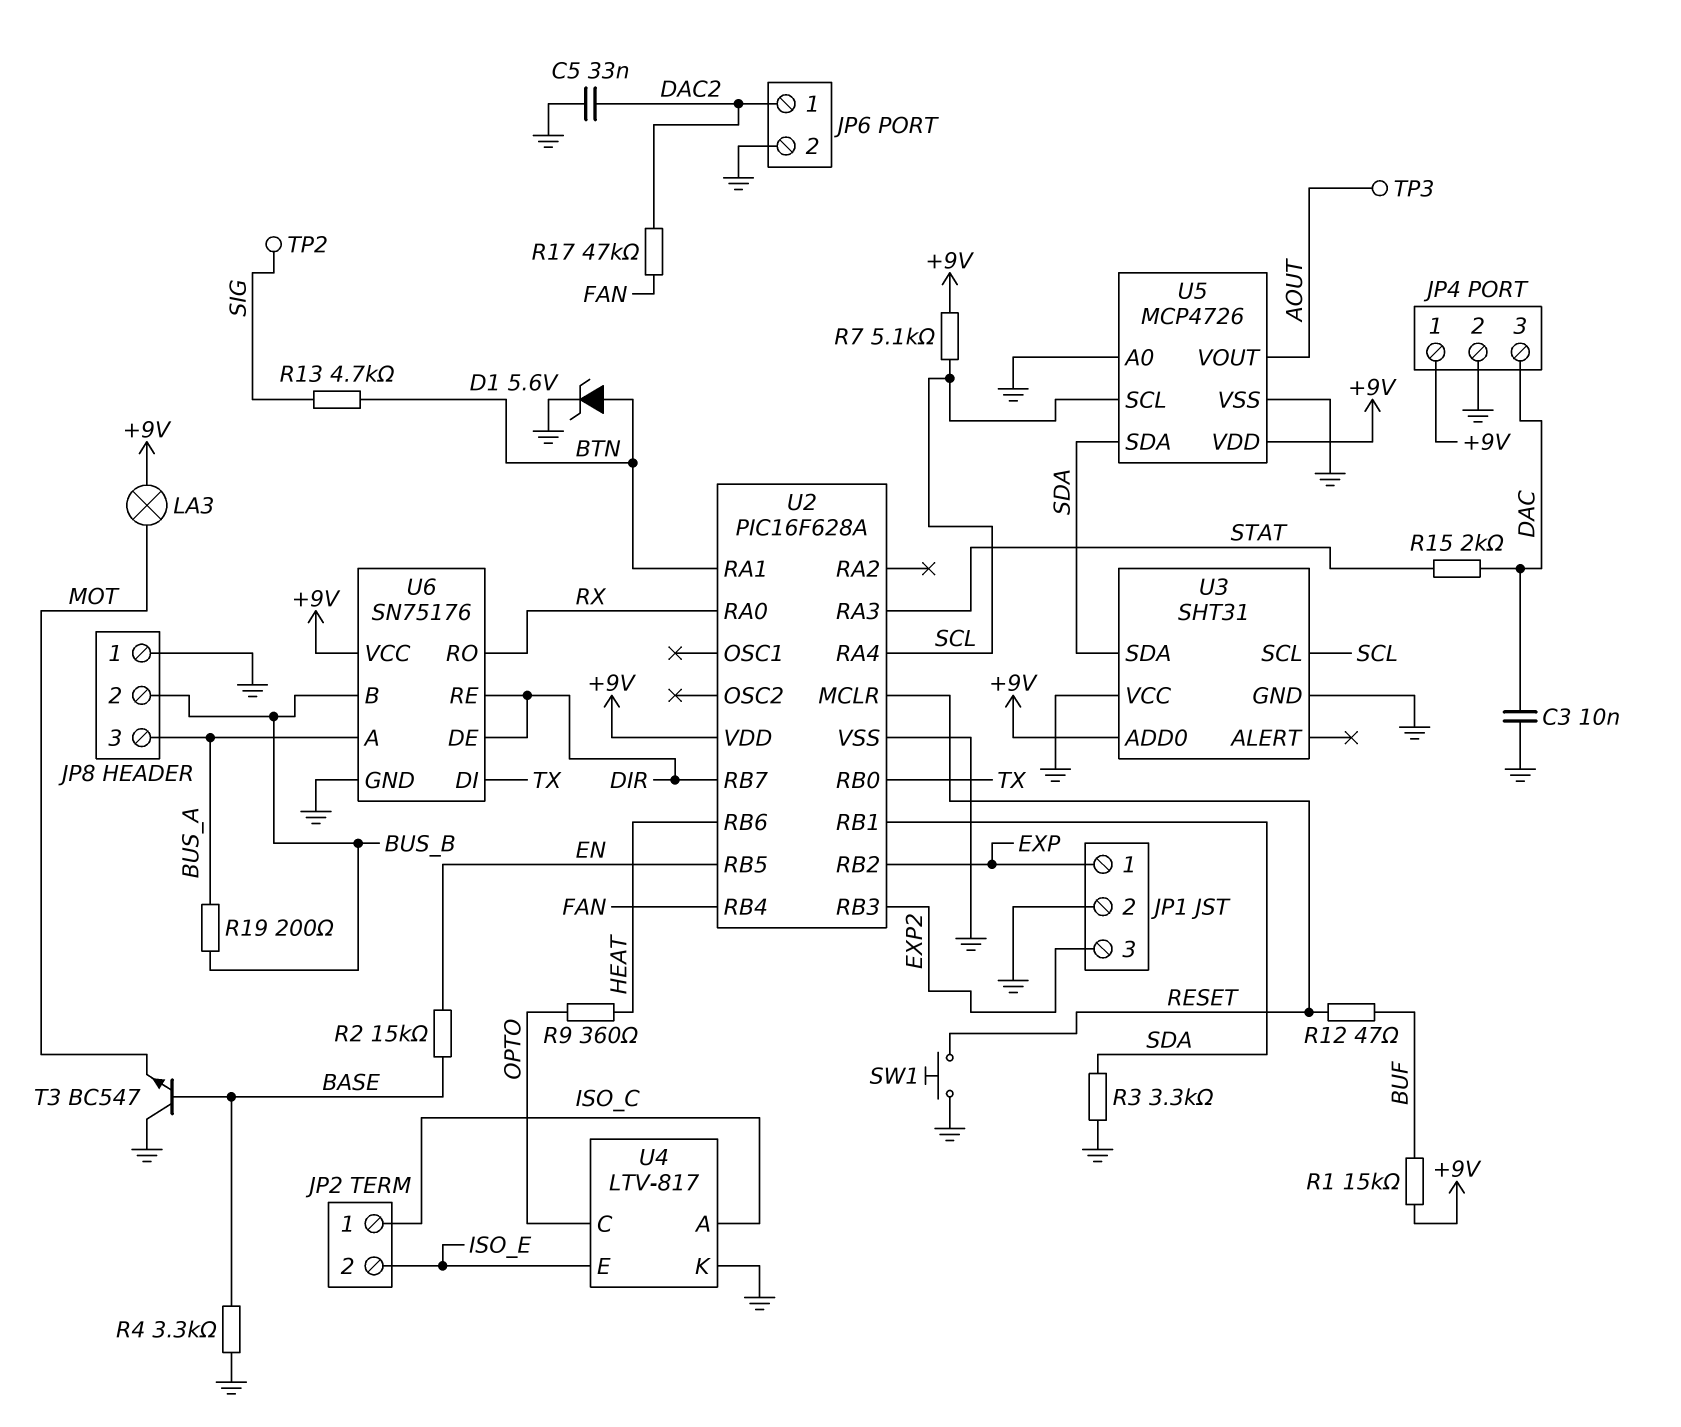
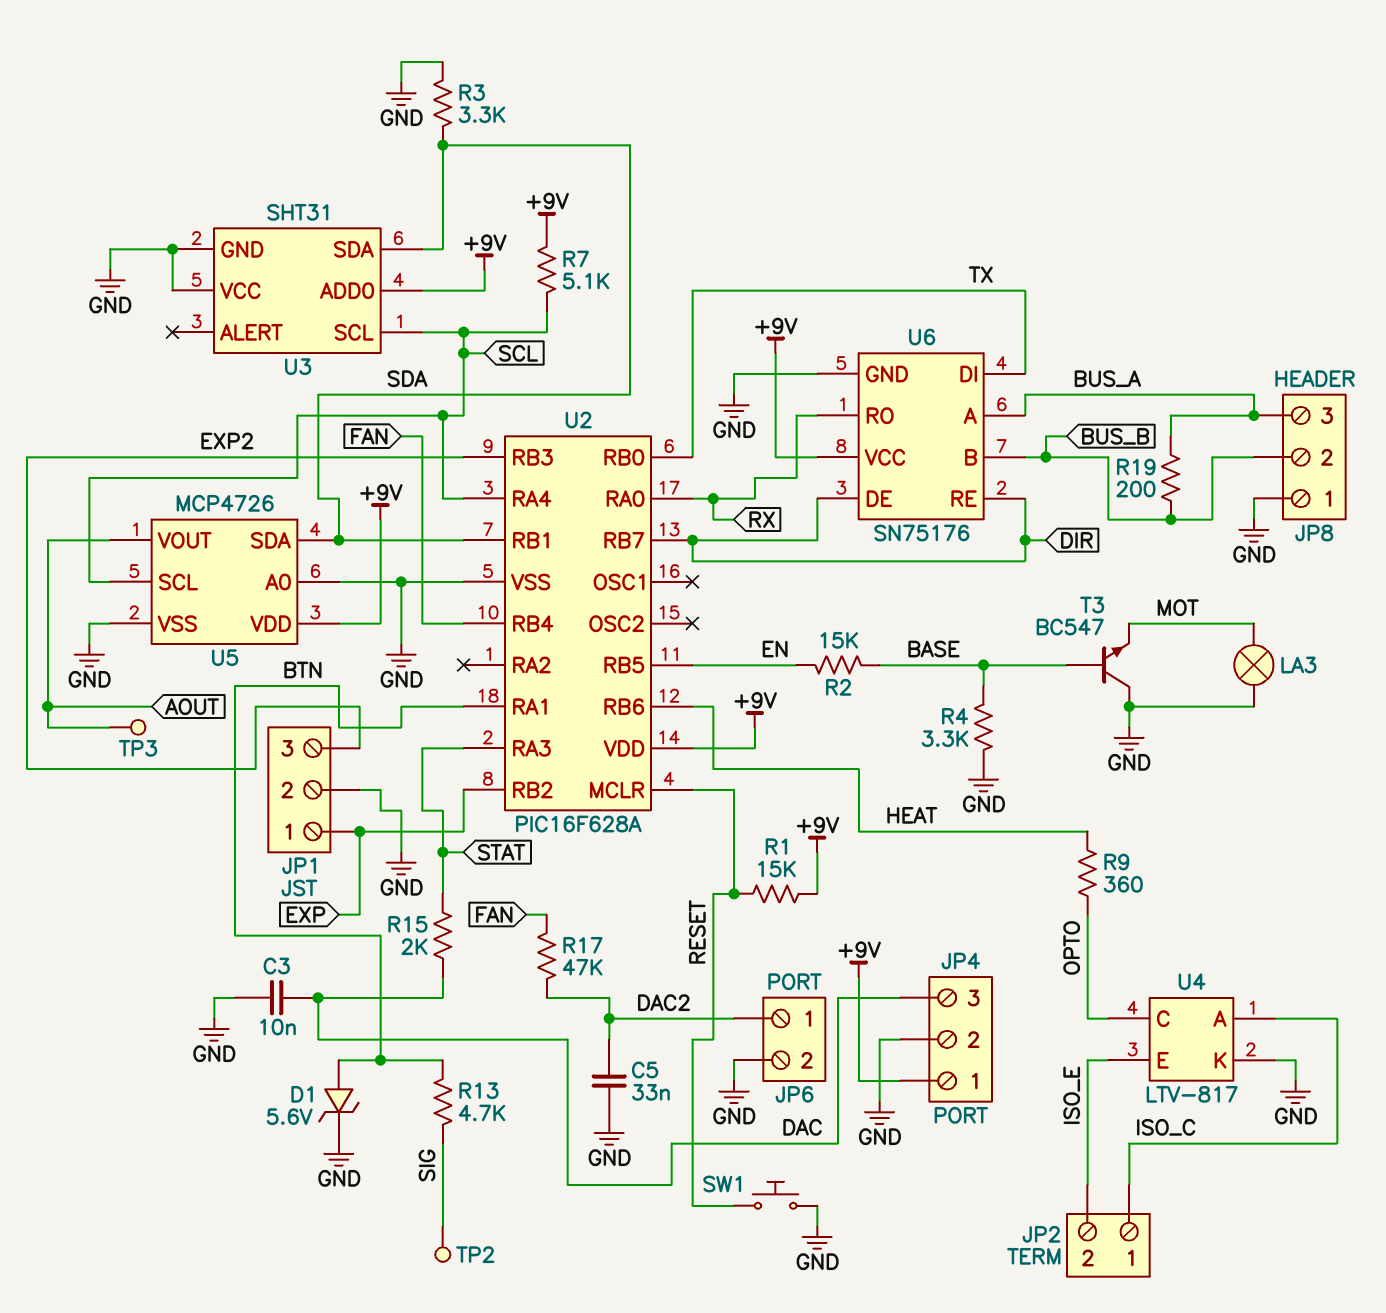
LA3: lamp (+9V, MOT) -> lamp (GND, MOT)
R1: 15k (+9V, BUF) -> 15k (+9V, RESET)
R12: 47 (BUF, RESET) -> none

